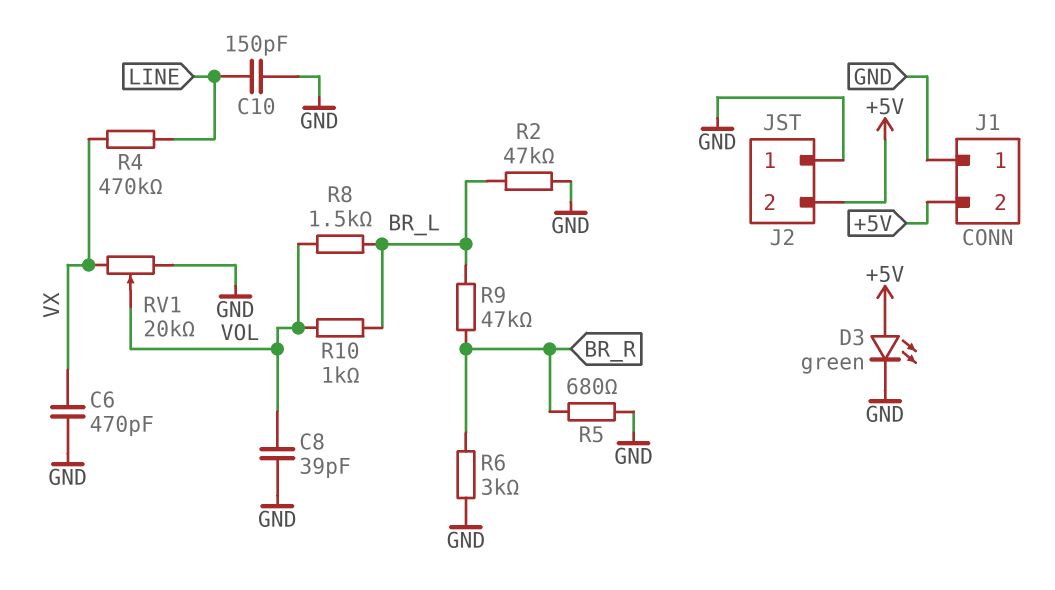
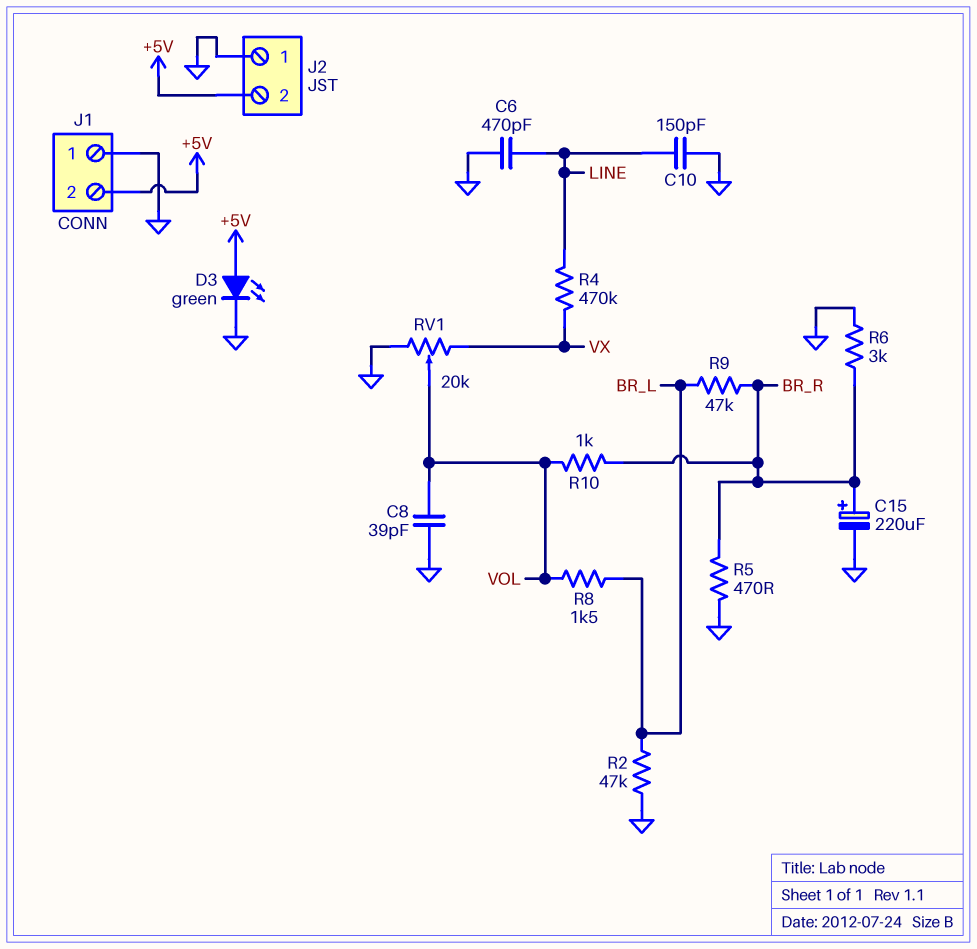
C6: 470pF (GND, VX) -> 470pF (GND, LINE)
C15: none -> 220uF (plus BR_R, minus GND)
R5: 680 (BR_R, GND) -> 470 (BR_R, GND)
R10: 1k (BR_L, VOL) -> 1k (BR_R, VOL)

